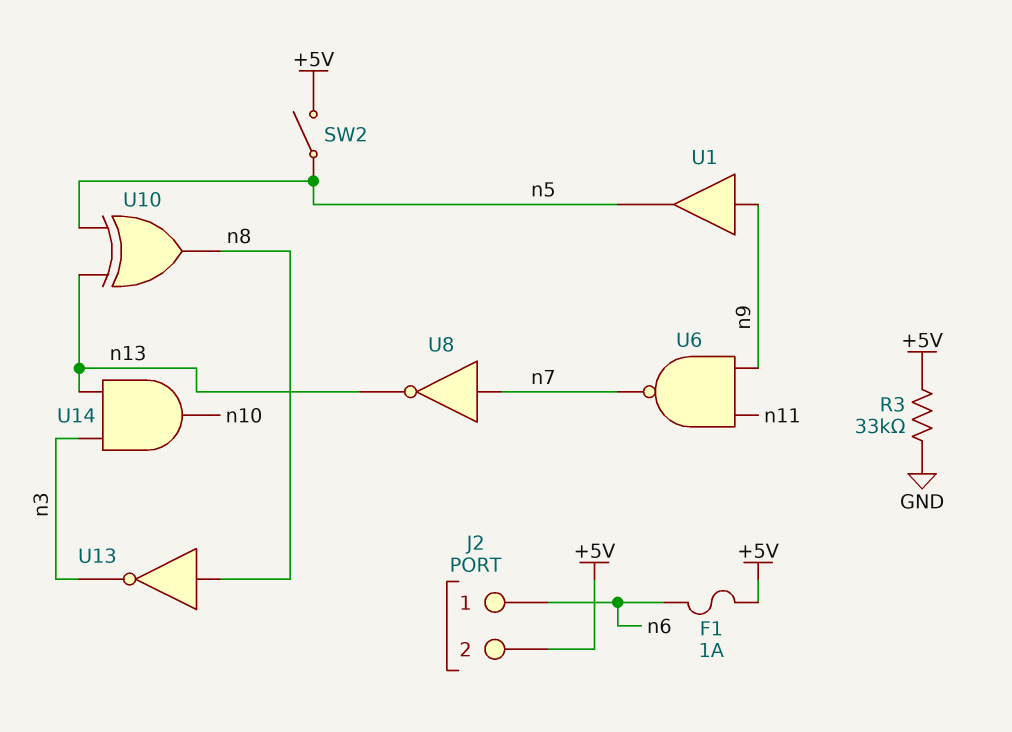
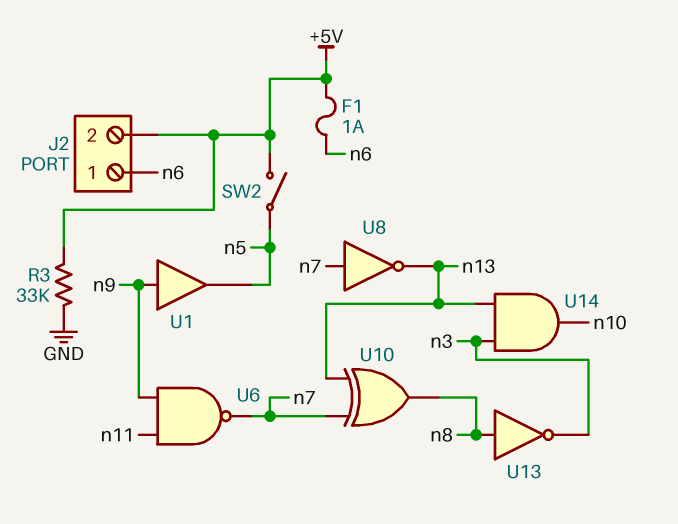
U10: XOR (in n5, in n13, out n8) -> XOR (in n7, in n13, out n8)

